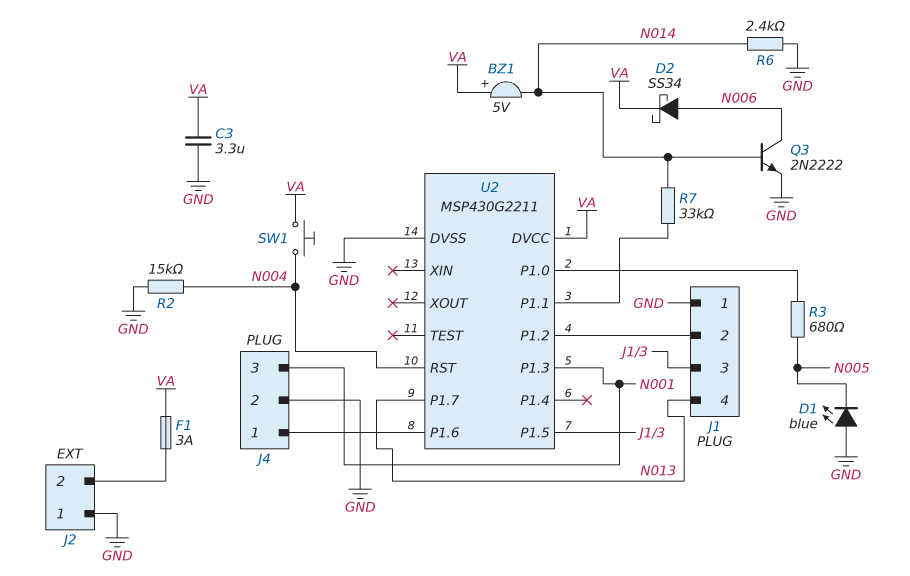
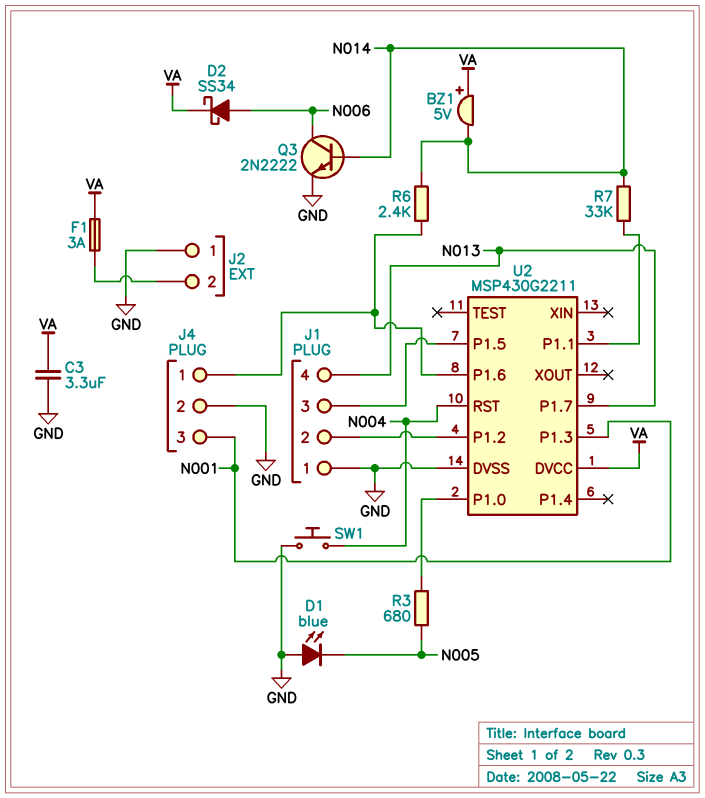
R2: 15k (GND, N004) -> none
R6: 2.4k (GND, N014) -> 2.4k (J4/1, N014)
SW1: button (N004, VA) -> button (GND, N004)

